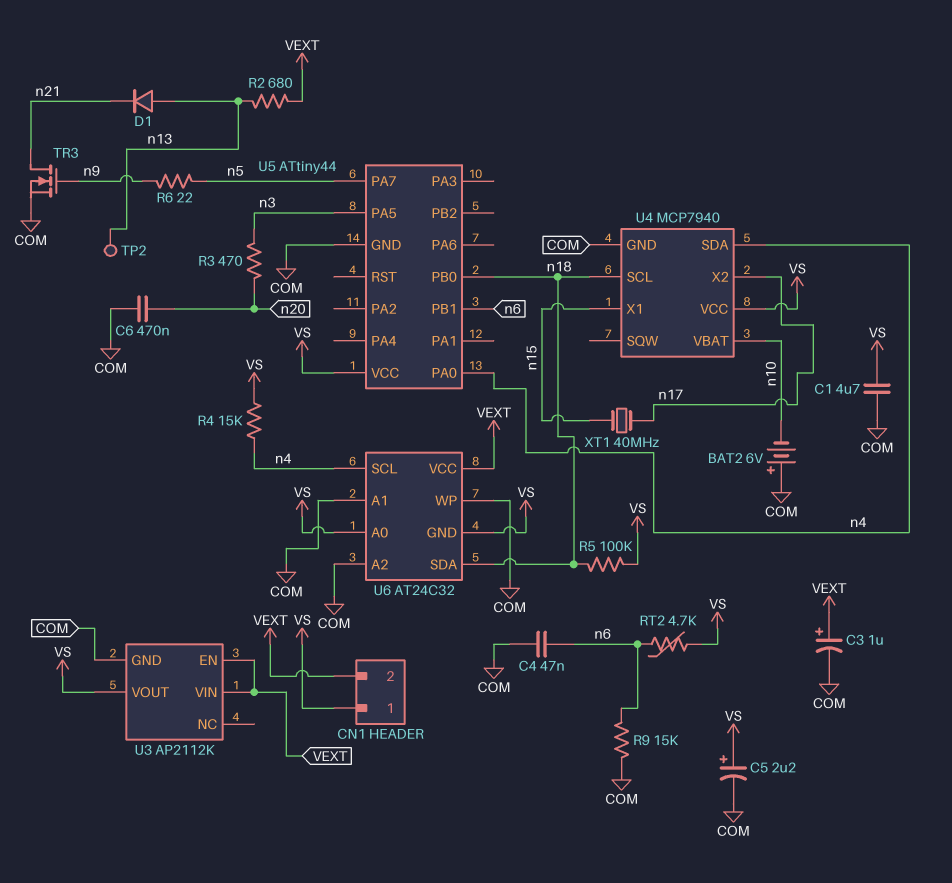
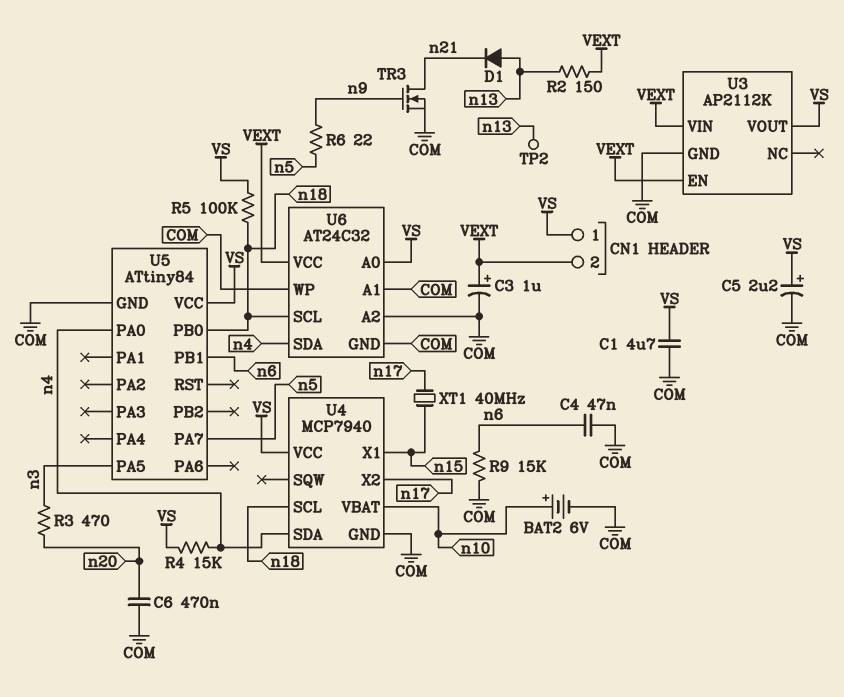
BAT2: 6V (plus COM, minus n10) -> 6V (plus n10, minus COM)
R2: 680 (VEXT, n13) -> 150 (VEXT, n13)
RT2: 4.7k (VS, n6) -> none
U5: ATtiny44 -> ATtiny84
U6 pin GND: VS -> COM
U6 pin SCL: n4 -> n18
U6 pin SDA: n18 -> n4

